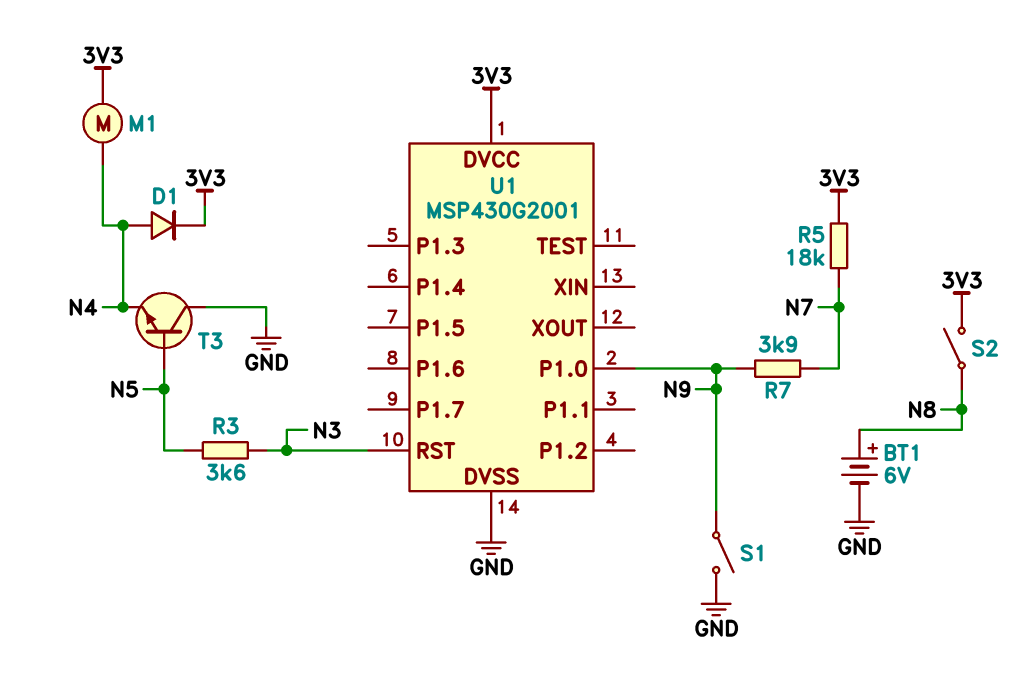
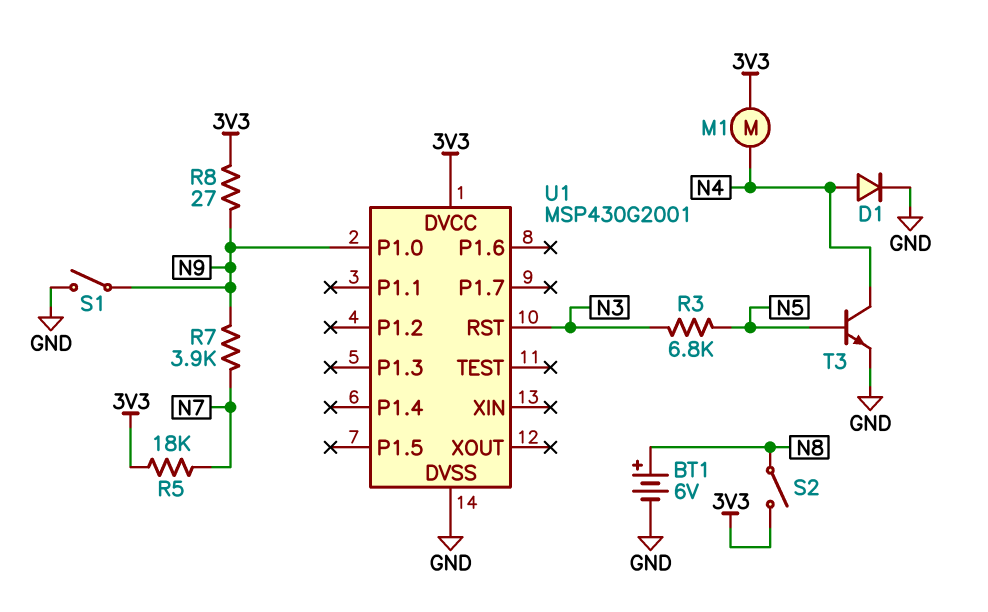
D1: diode (A N4, K 3V3) -> diode (A N4, K GND)
R3: 3.6k (N3, N5) -> 6.8k (N3, N5)
R8: none -> 27 (3V3, N9)
T3: NPN (B N5, C GND, E N4) -> NPN (B N5, C N4, E GND)

